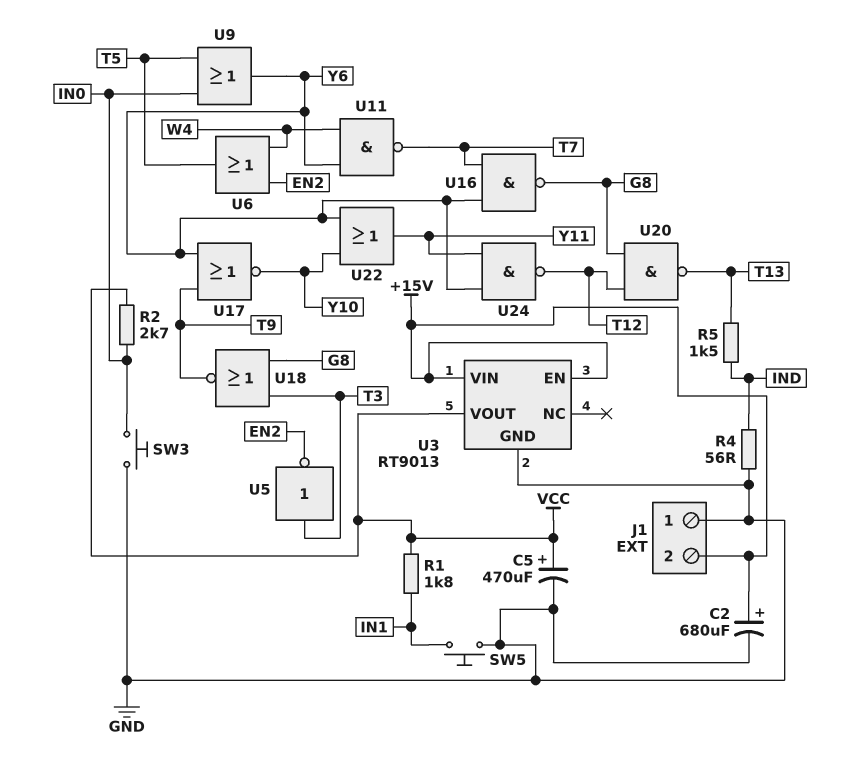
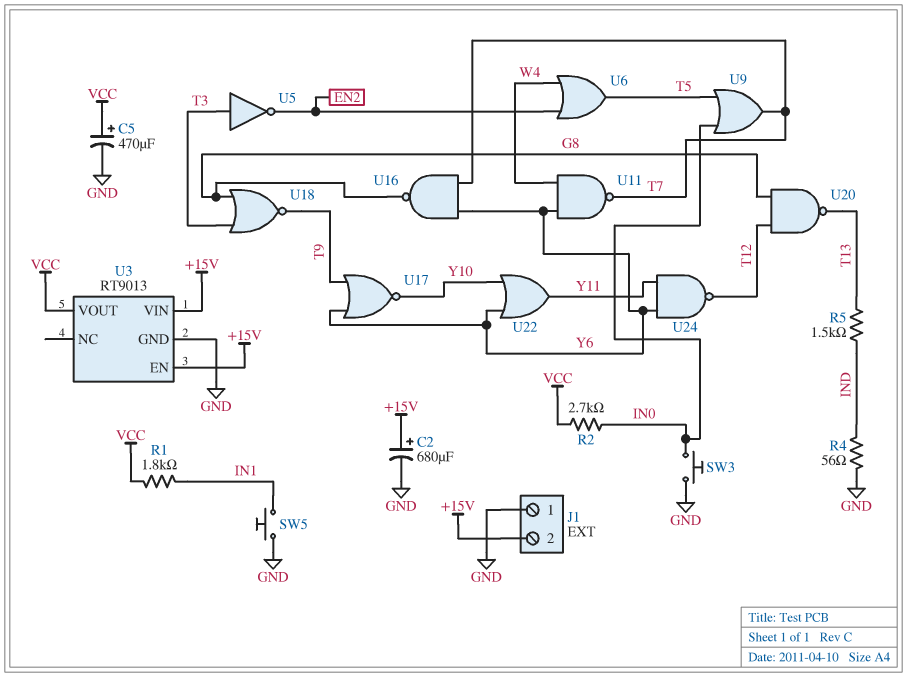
U9: OR (in IN0, in T5, out Y6) -> OR (in IN0, in T5, out T7)

